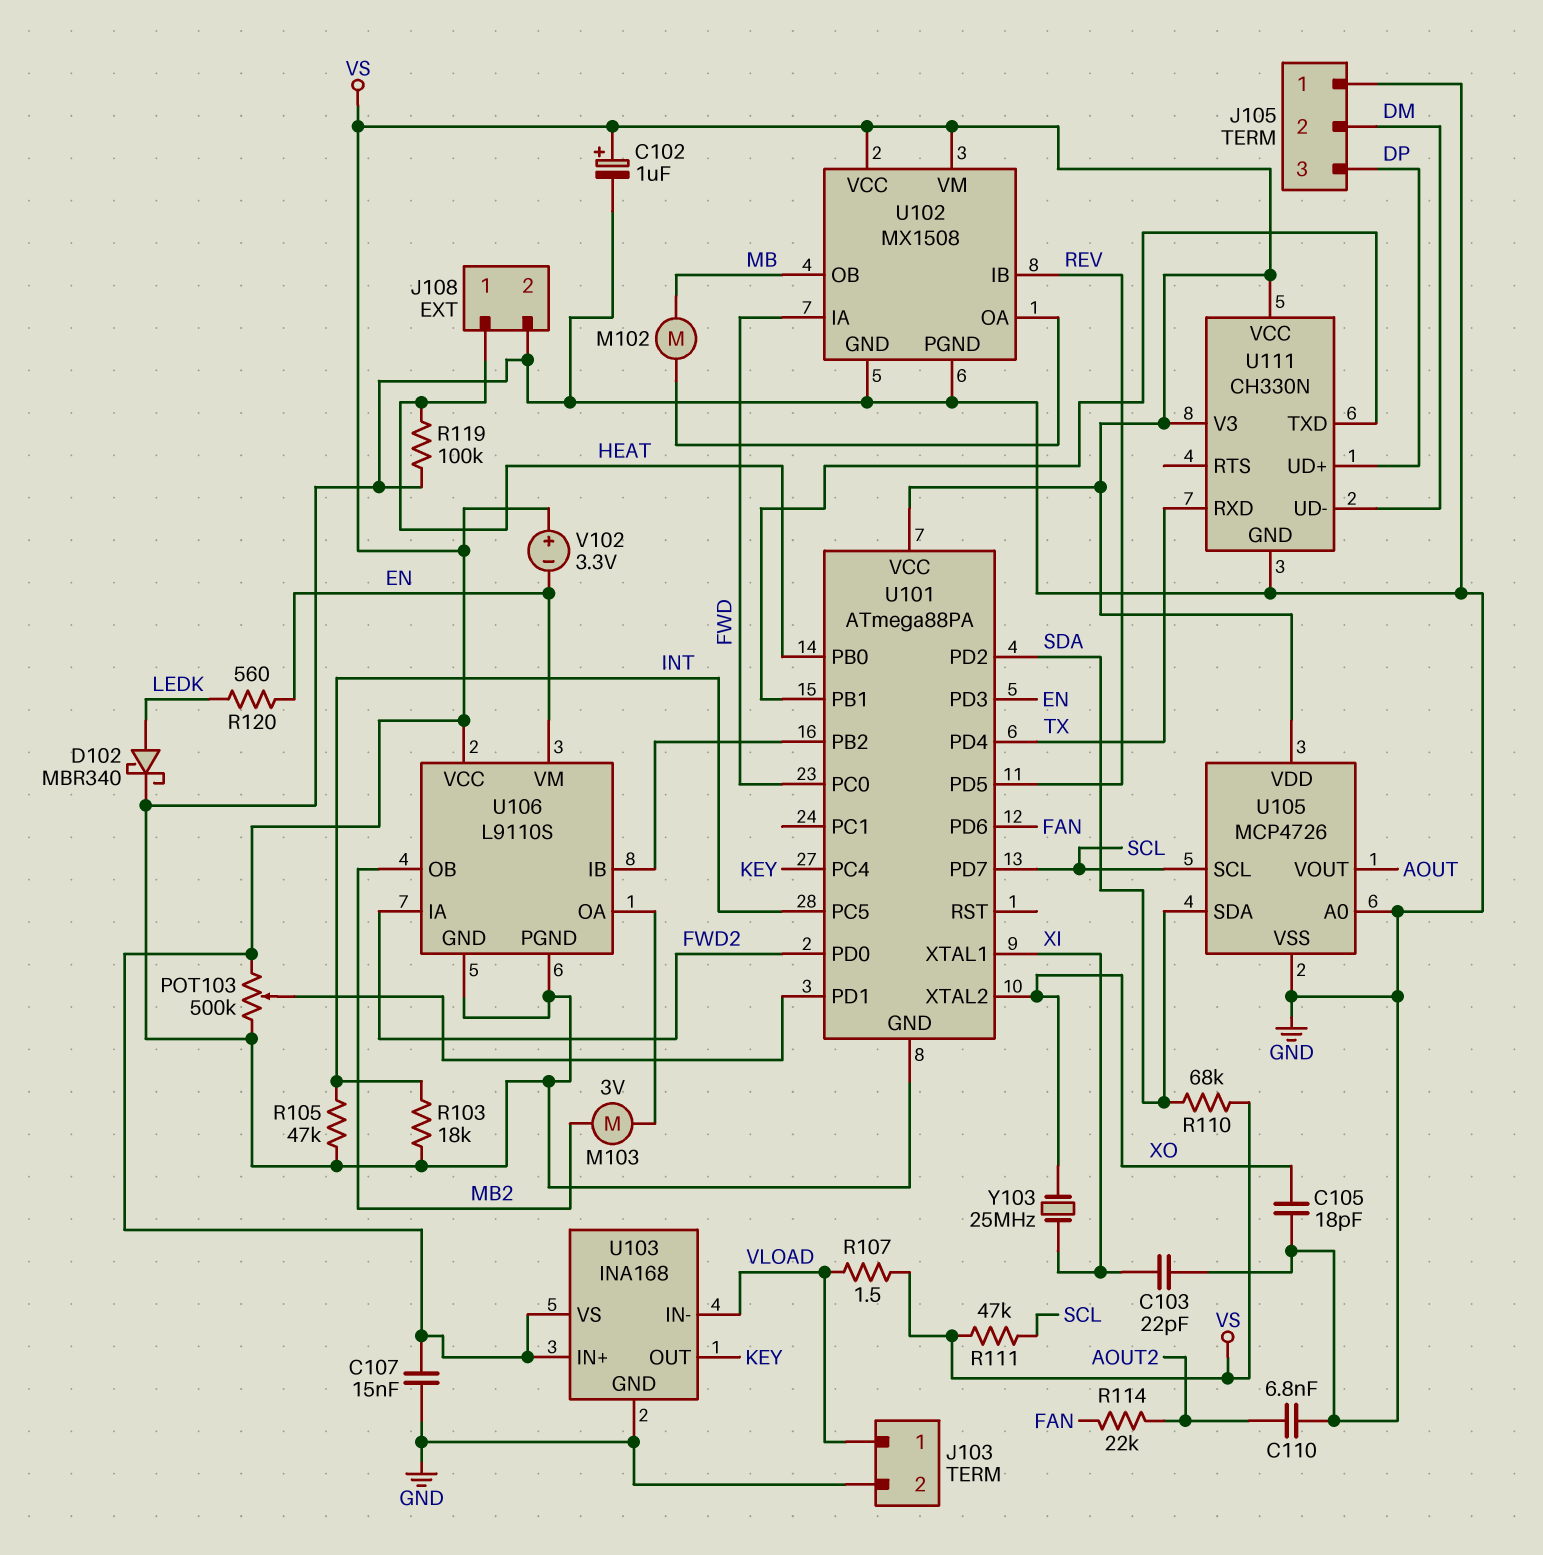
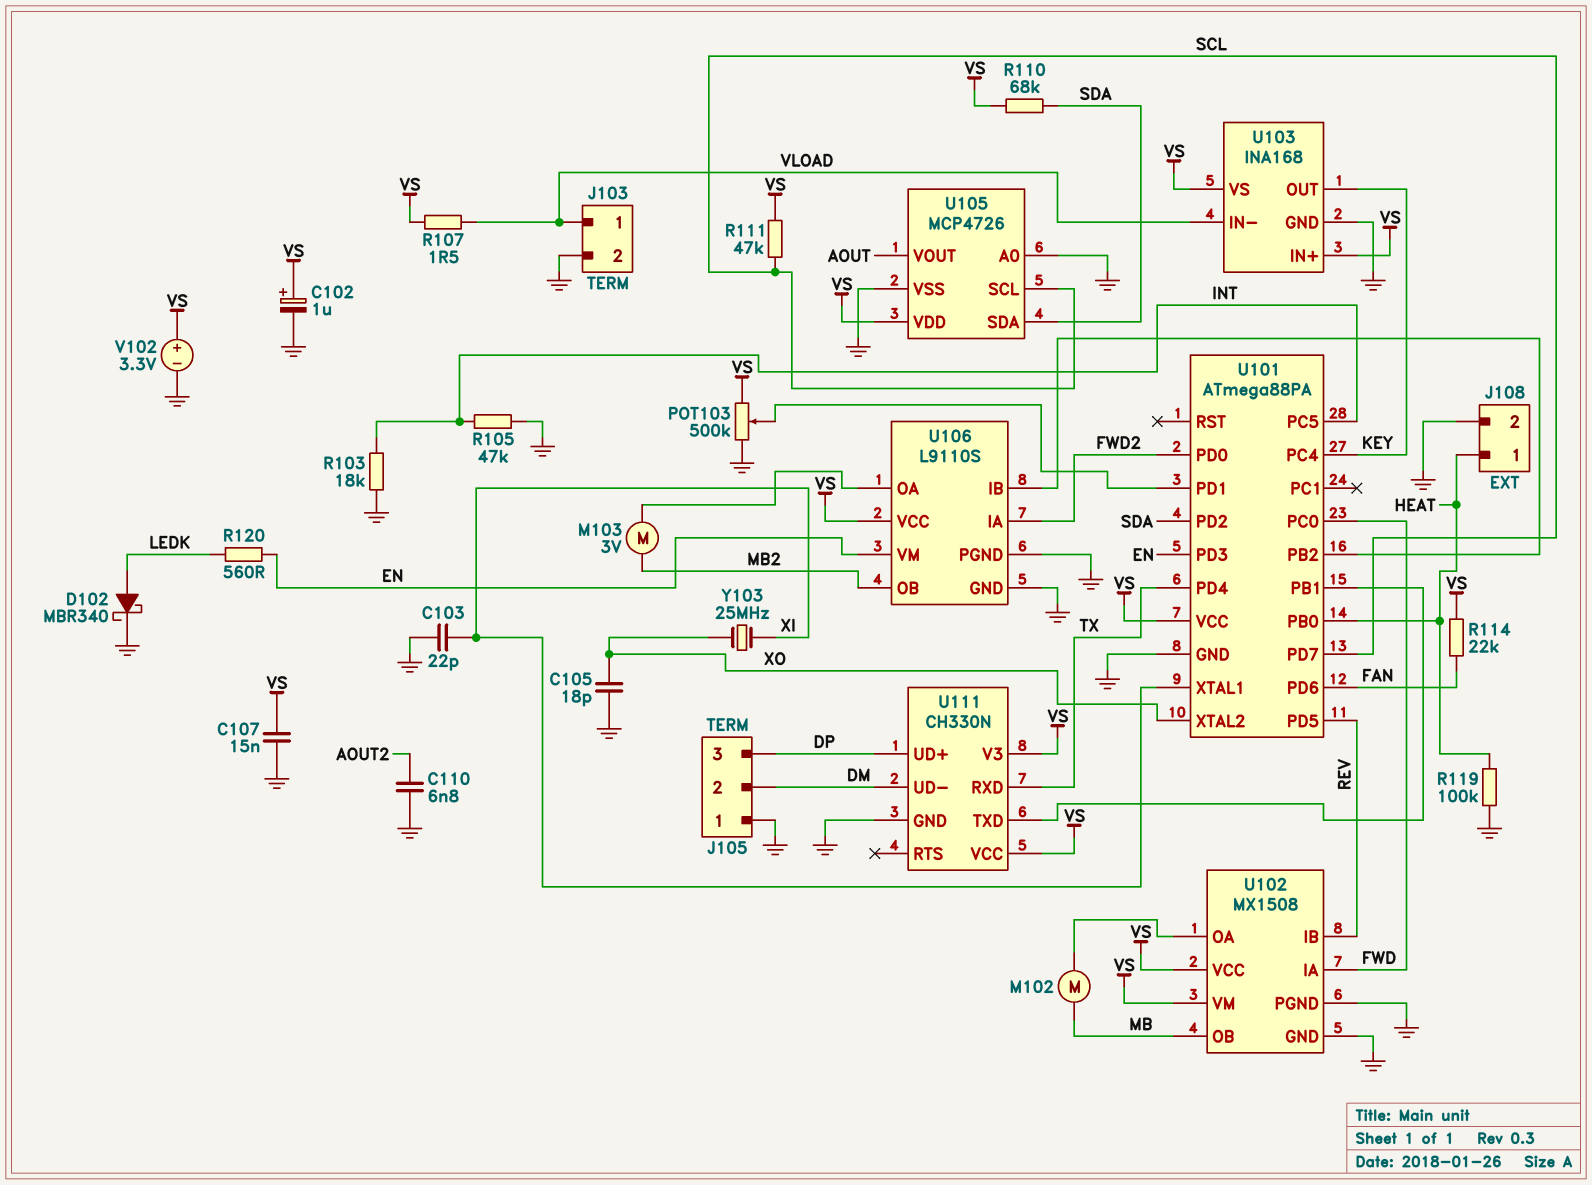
R114: 22k (AOUT2, FAN) -> 22k (FAN, VS)
V102: 3.3V (plus VS, minus EN) -> 3.3V (plus VS, minus GND)

